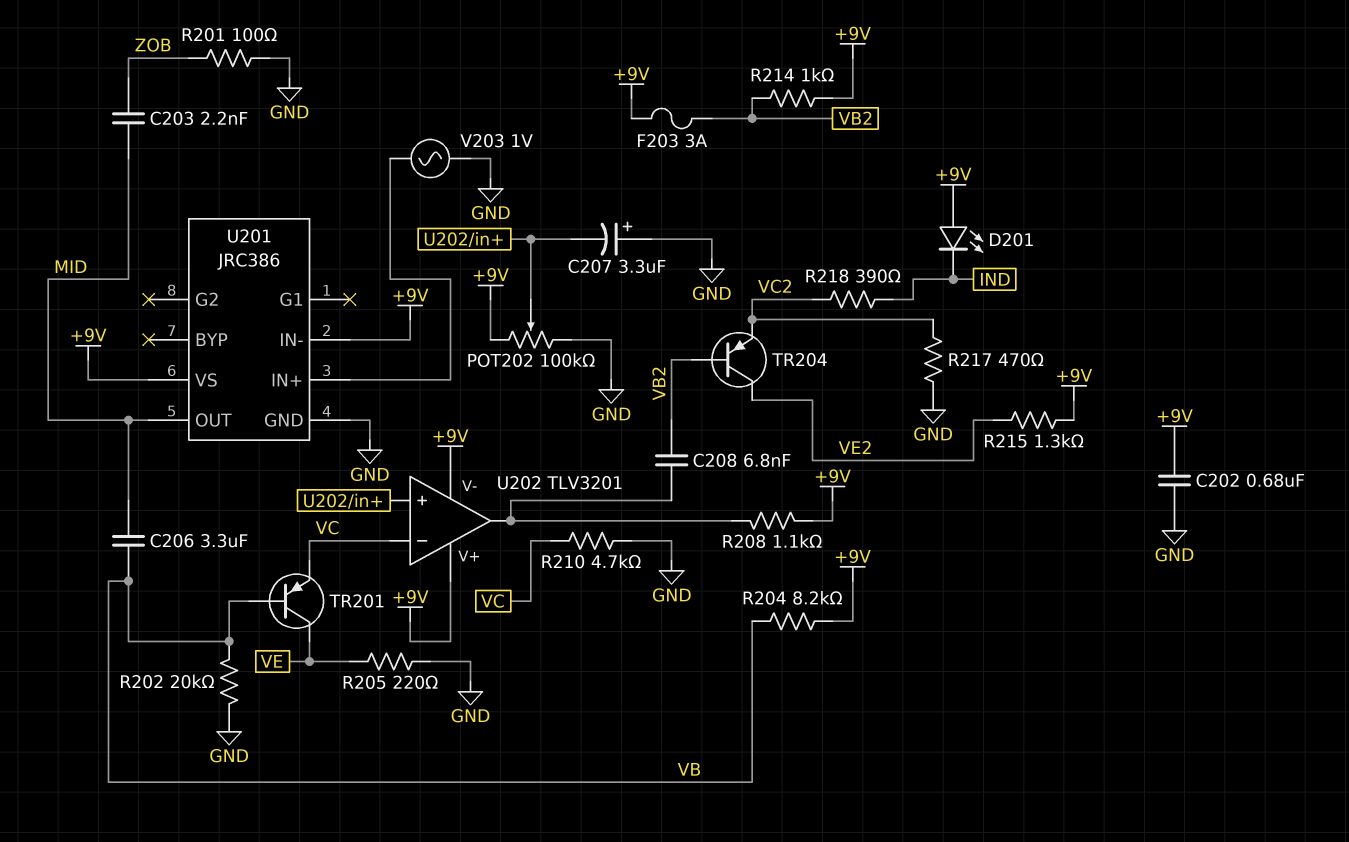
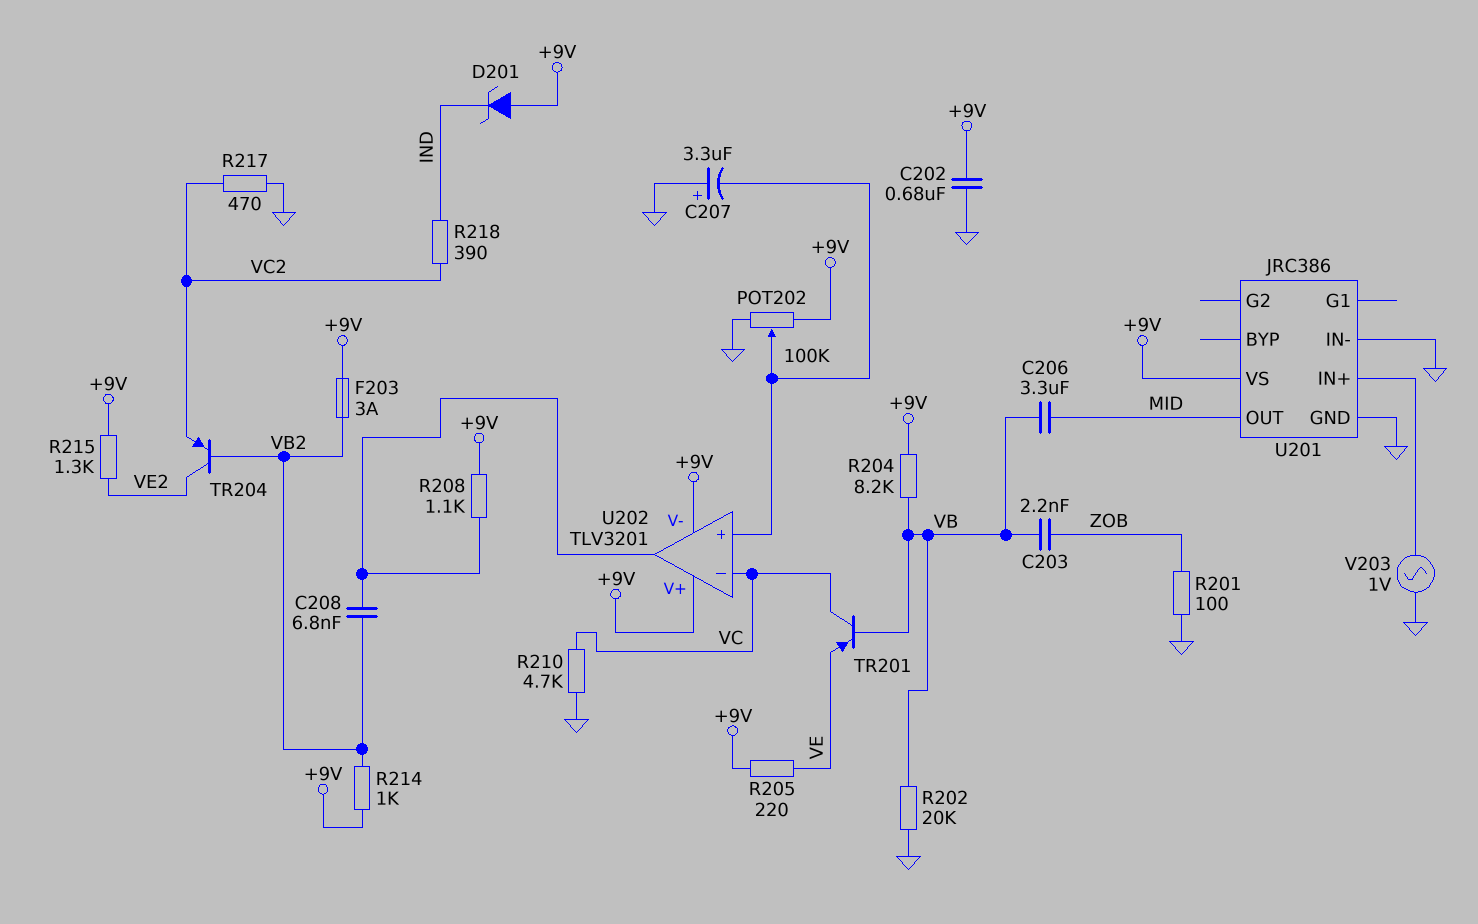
C203: 2.2nF (MID, ZOB) -> 2.2nF (VB, ZOB)
D201: LED (A +9V, K IND) -> zener (A +9V, K IND)
R205: 220 (GND, VE) -> 220 (+9V, VE)
TR201: PNP (B VB, C VE, E VC) -> PNP (B VB, C VC, E VE)
U201 pin IN-: +9V -> GND

